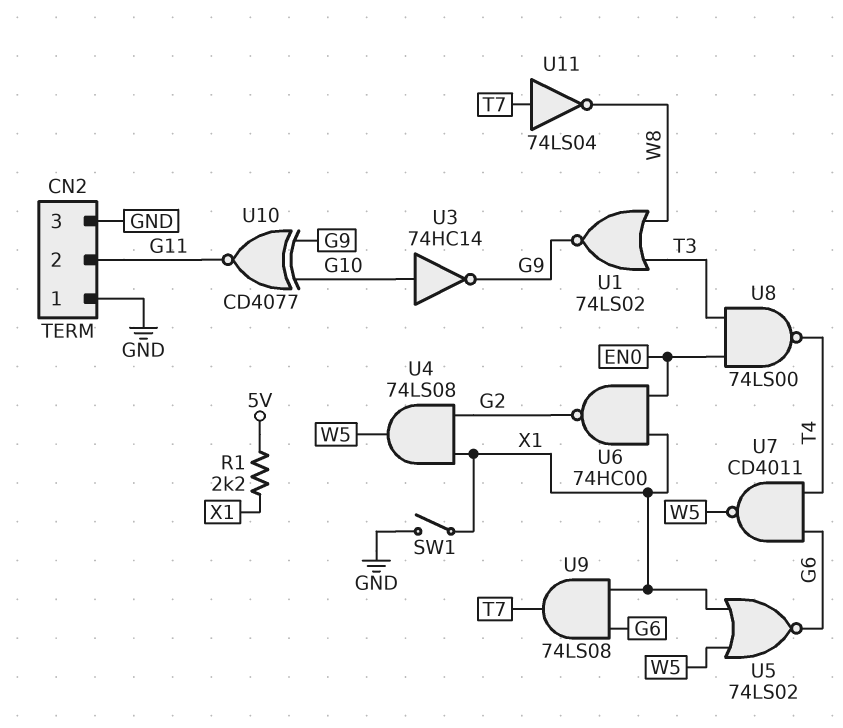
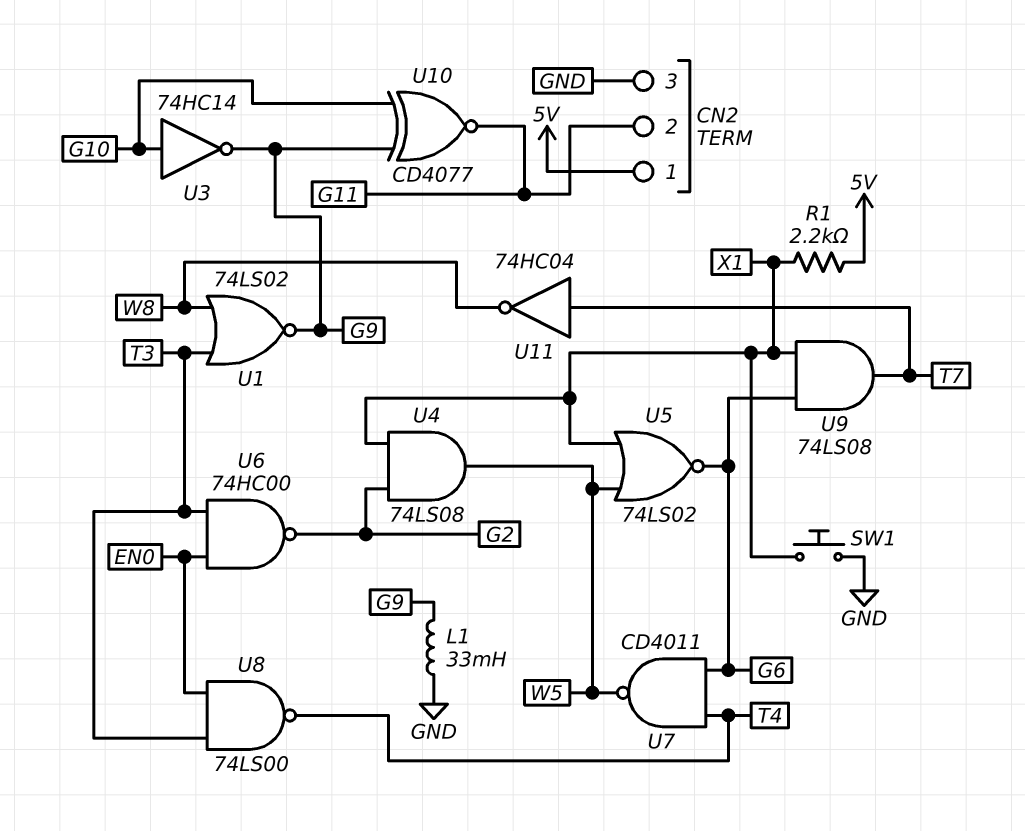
CN2 pin 1: GND -> 5V
L1: none -> 33mH (G9, GND)
SW1: switch (GND, X1) -> button (GND, X1)
U6: NAND 74HC00 (in EN0, in X1, out G2) -> NAND 74HC00 (in EN0, in T3, out G2)
U11: NOT 74LS04 (in T7, out W8) -> NOT 74HC04 (in T7, out W8)

